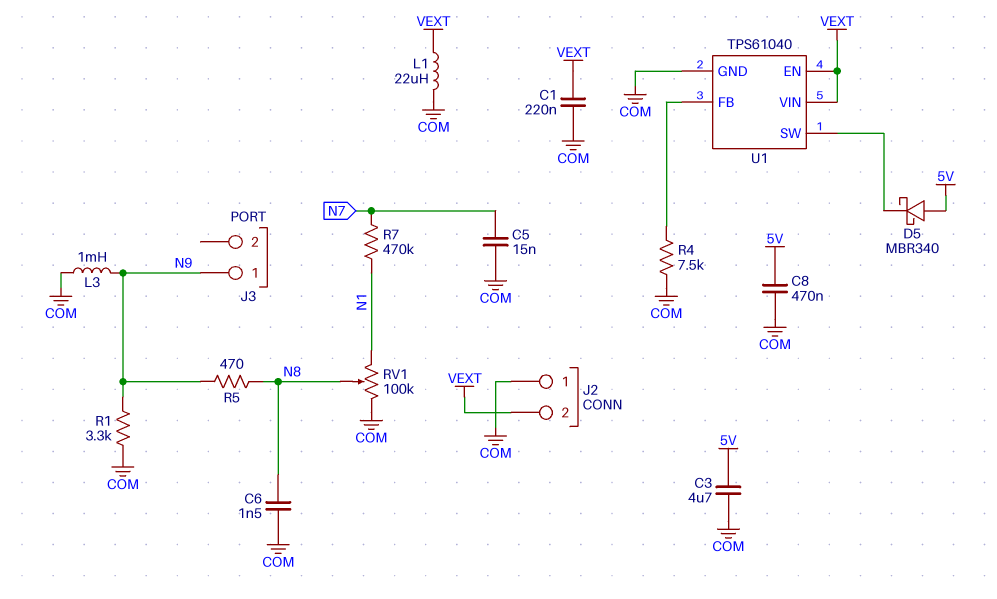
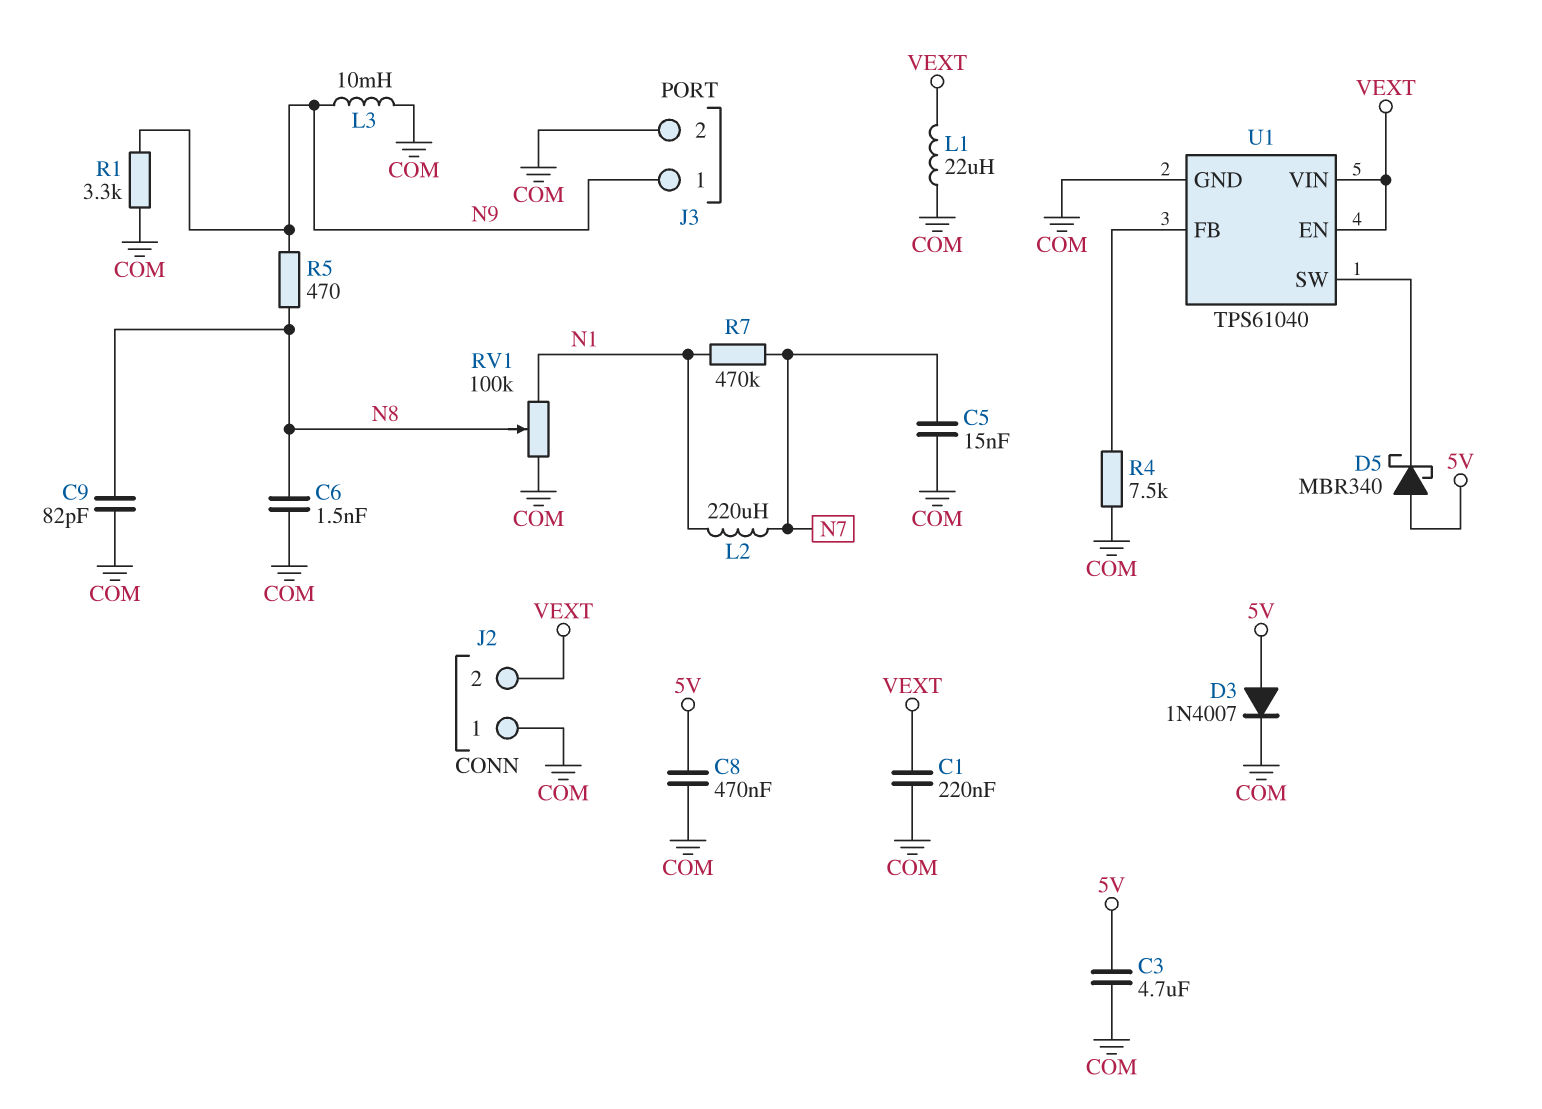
C9: none -> 82pF (COM, N8)
D3: none -> diode 1N4007 (A 5V, K COM)
J3 pin 2: none -> COM
L2: none -> 220uH (N1, N7)
L3: 1mH (COM, N9) -> 10mH (COM, N9)

